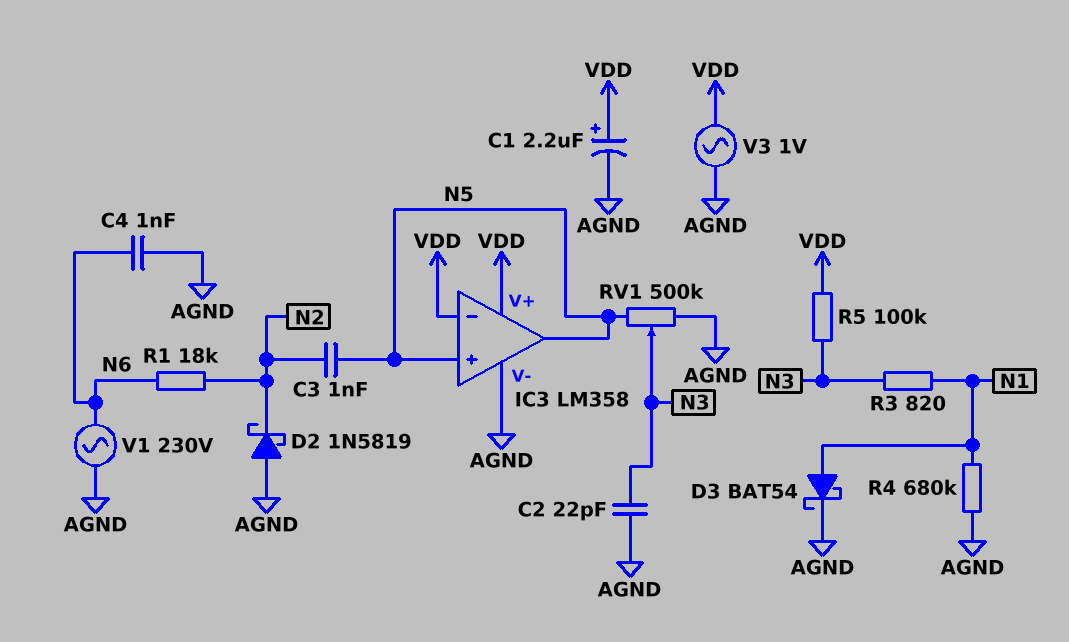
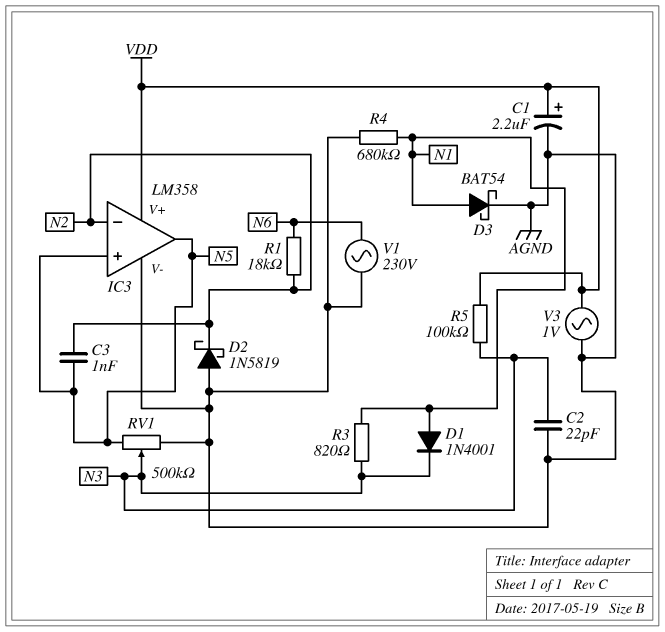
C4: 1nF (AGND, N6) -> none
D1: none -> diode 1N4001 (A N1, K N3)
IC3 pin in-: VDD -> N2

